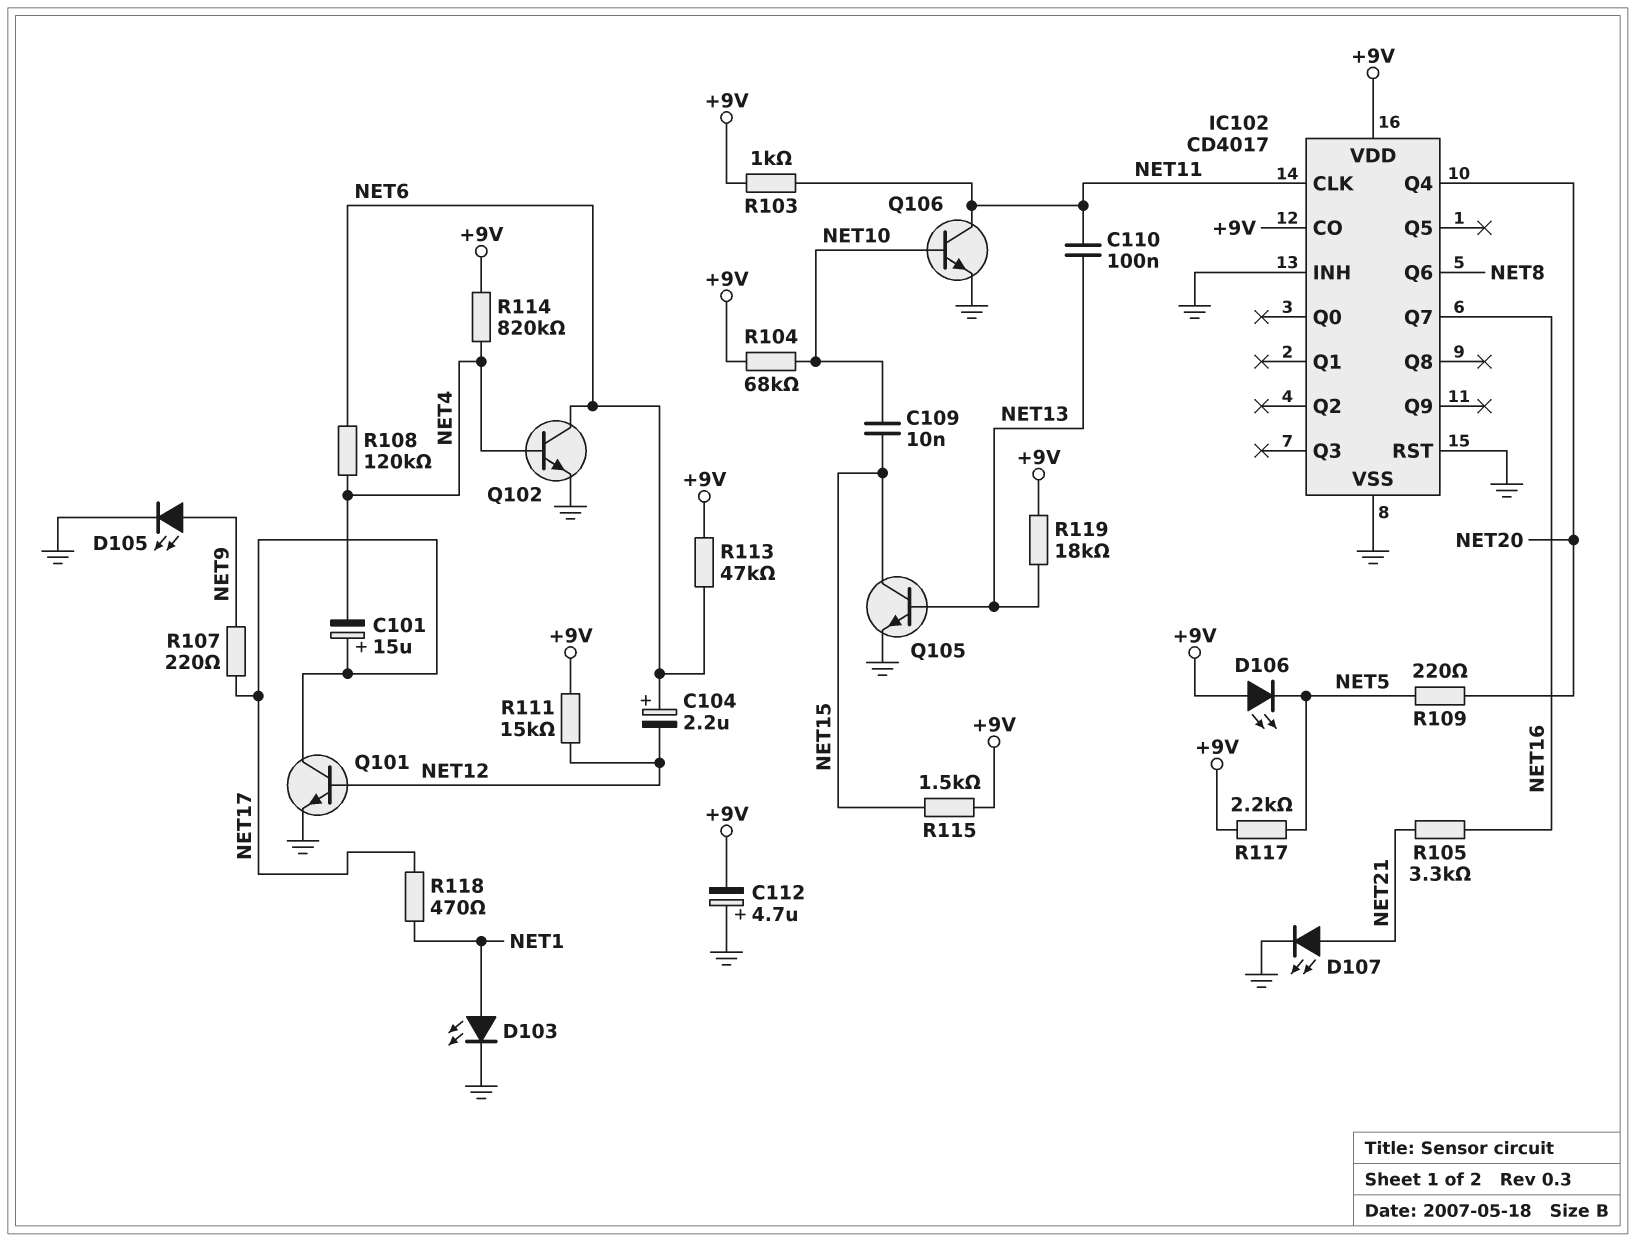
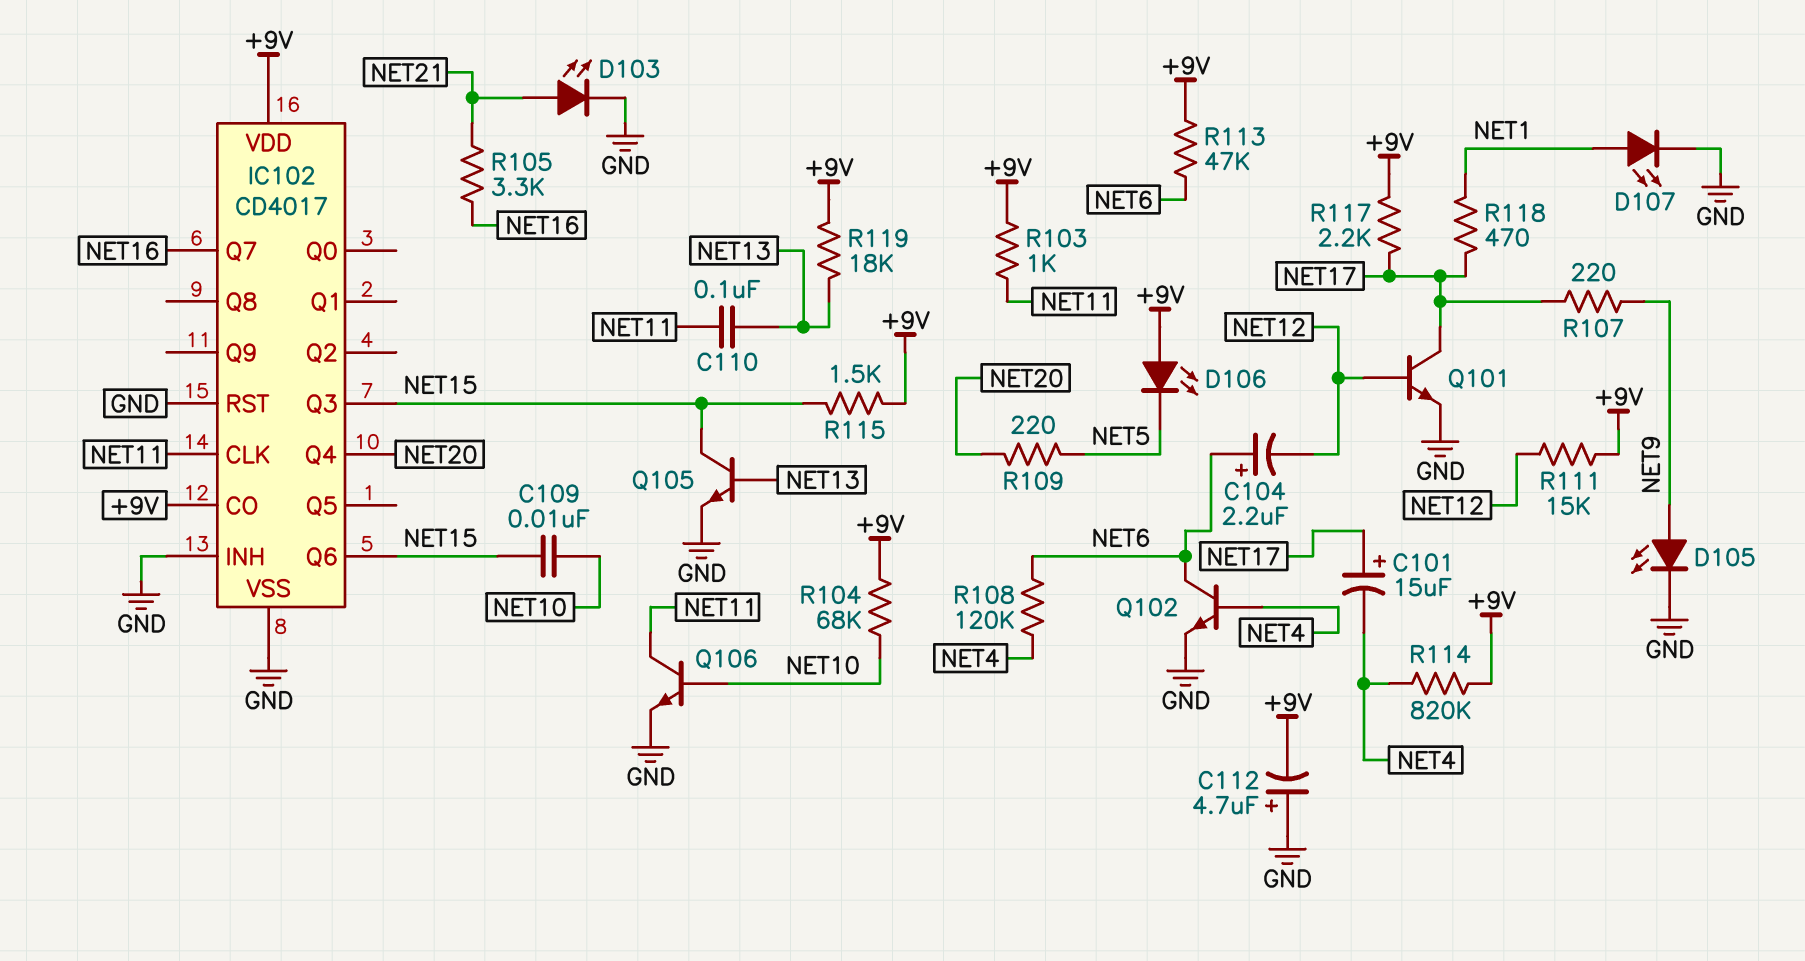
D103: LED (A NET1, K GND) -> LED (A NET21, K GND)
D107: LED (A NET21, K GND) -> LED (A NET1, K GND)
IC102 pin Q3: none -> NET15
IC102 pin Q6: NET8 -> NET15
R117: 2.2k (+9V, NET5) -> 2.2k (+9V, NET17)

